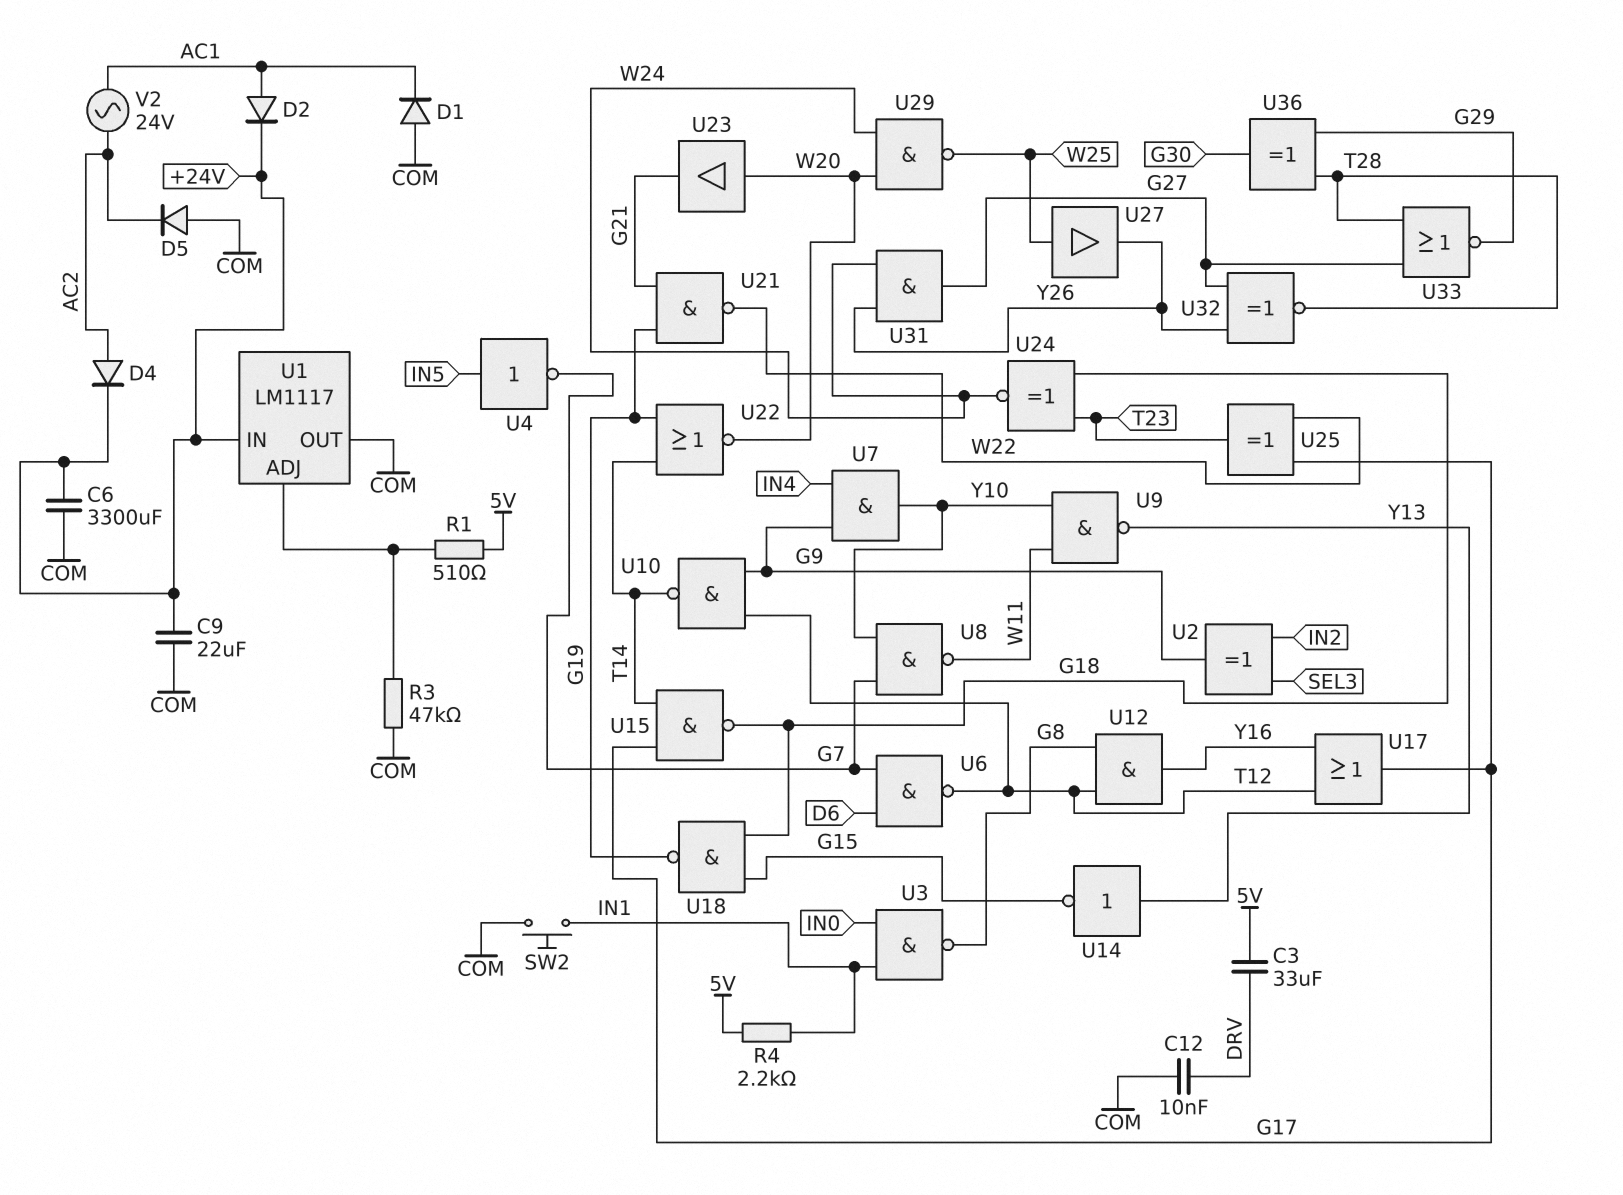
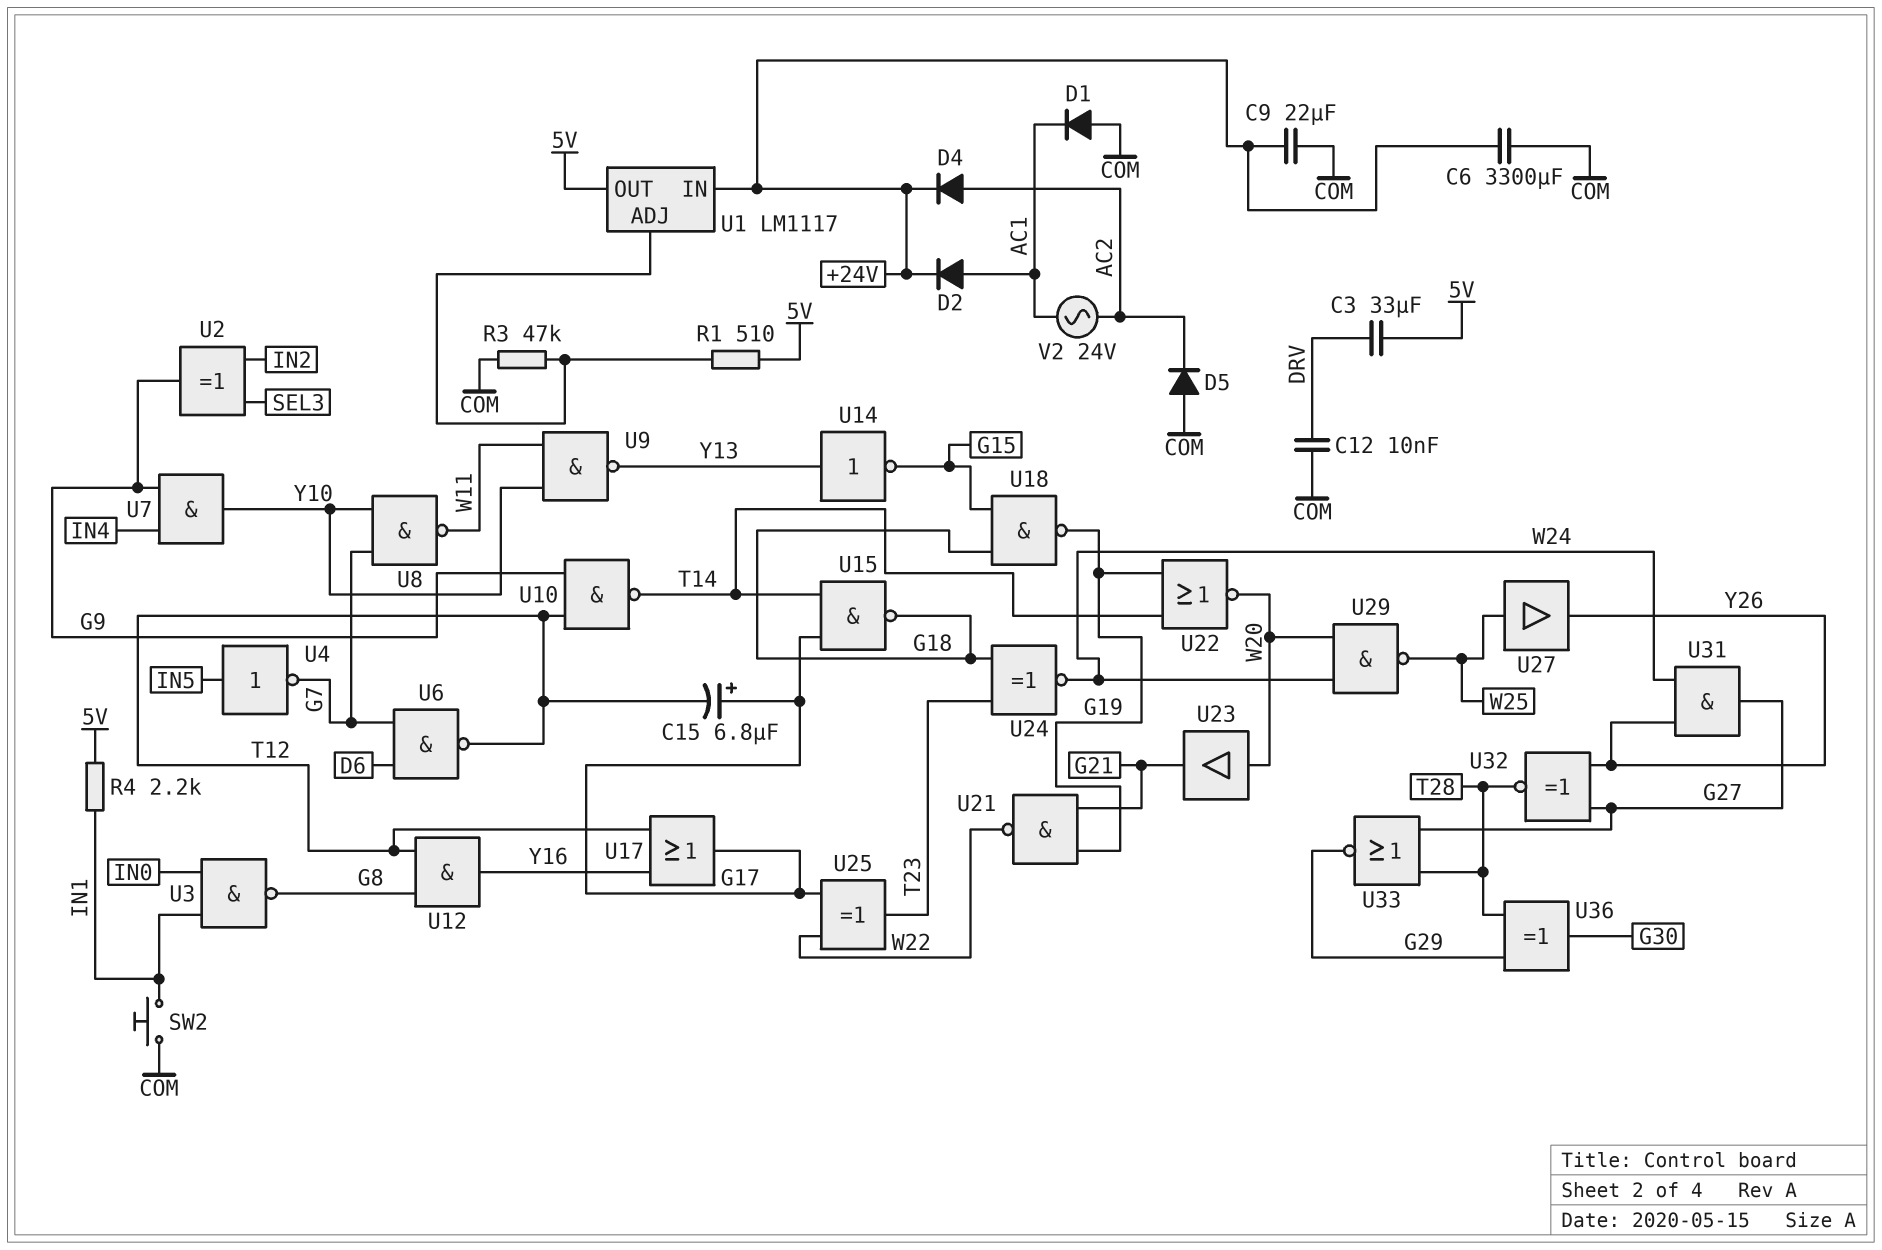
C15: none -> 6.8uF (plus G17, minus T12)
U1 pin OUT: COM -> 5V

